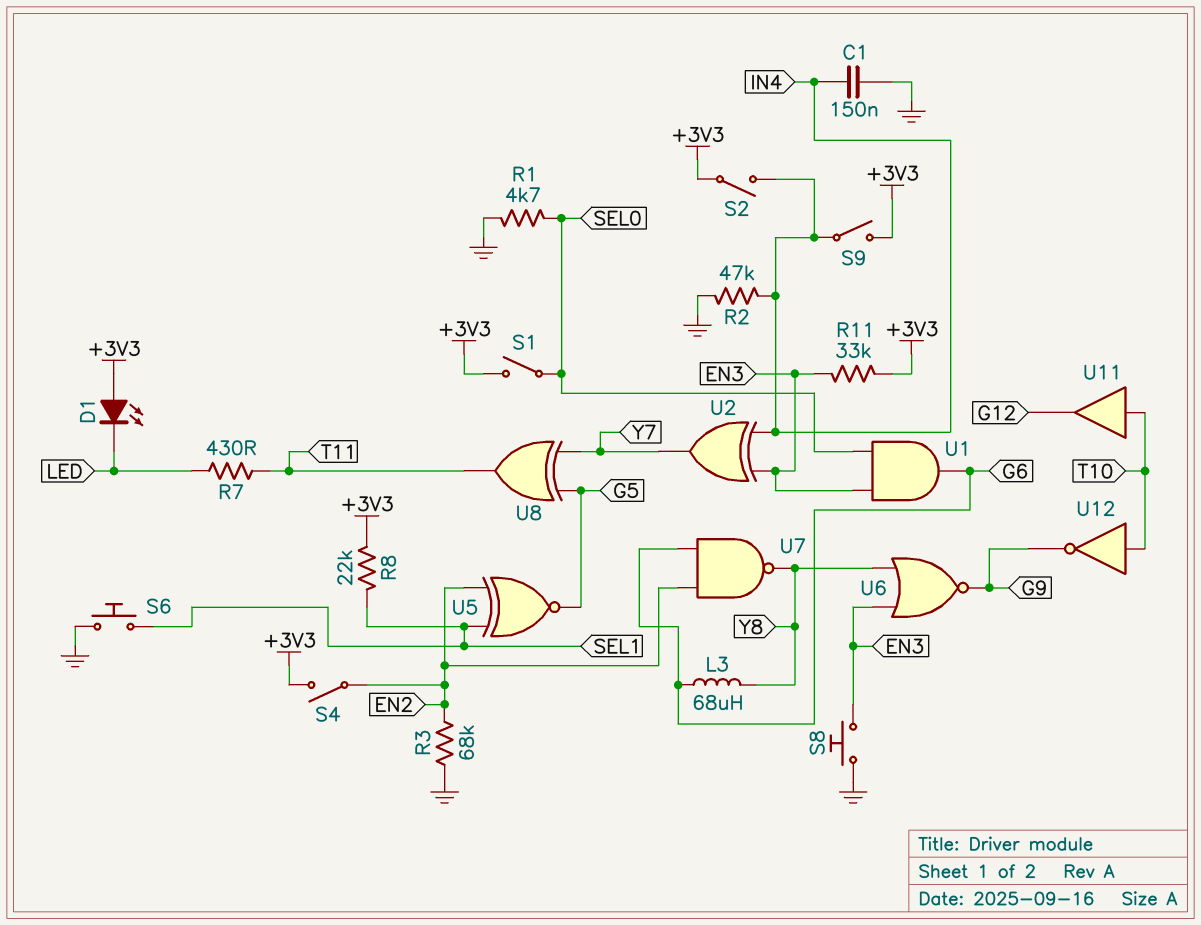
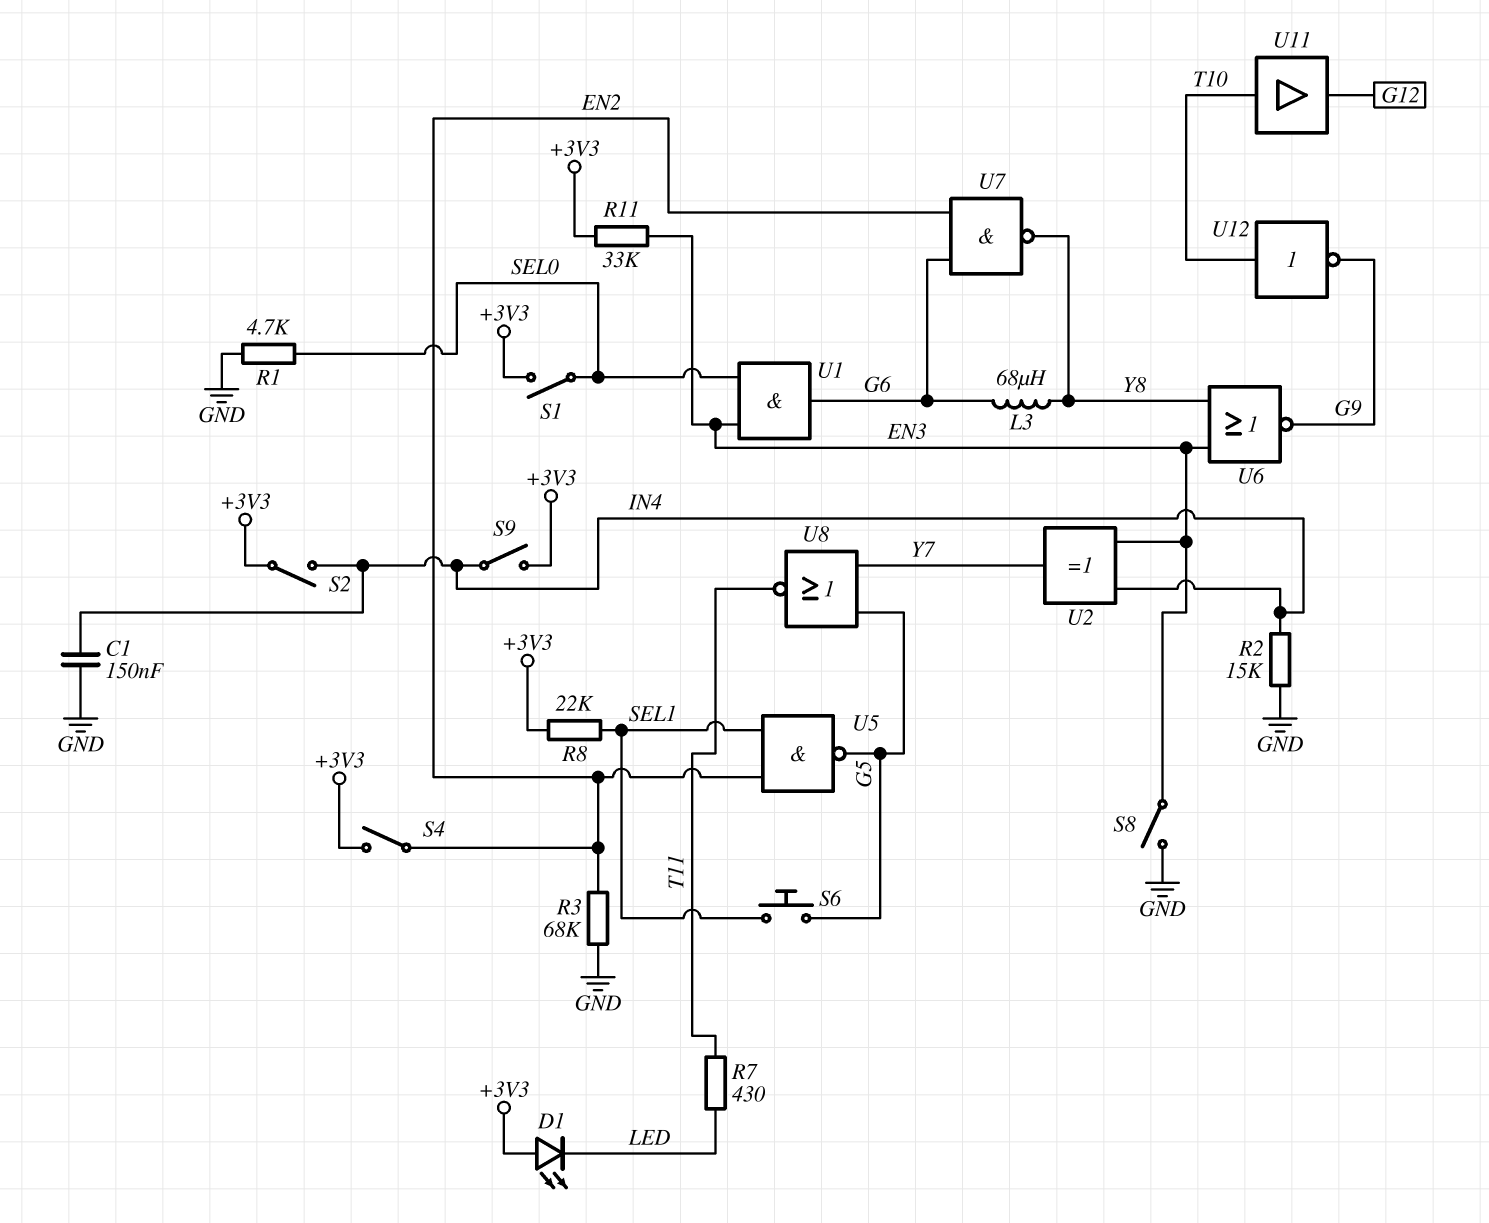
R2: 47k (GND, IN4) -> 15k (GND, IN4)
S6: button (GND, SEL1) -> button (G5, SEL1)
S8: button (EN3, GND) -> switch (EN3, GND)
U5: XNOR (in EN2, in SEL1, out G5) -> NAND (in EN2, in SEL1, out G5)
U8: XOR (in G5, in Y7, out T11) -> NOR (in G5, in Y7, out T11)

